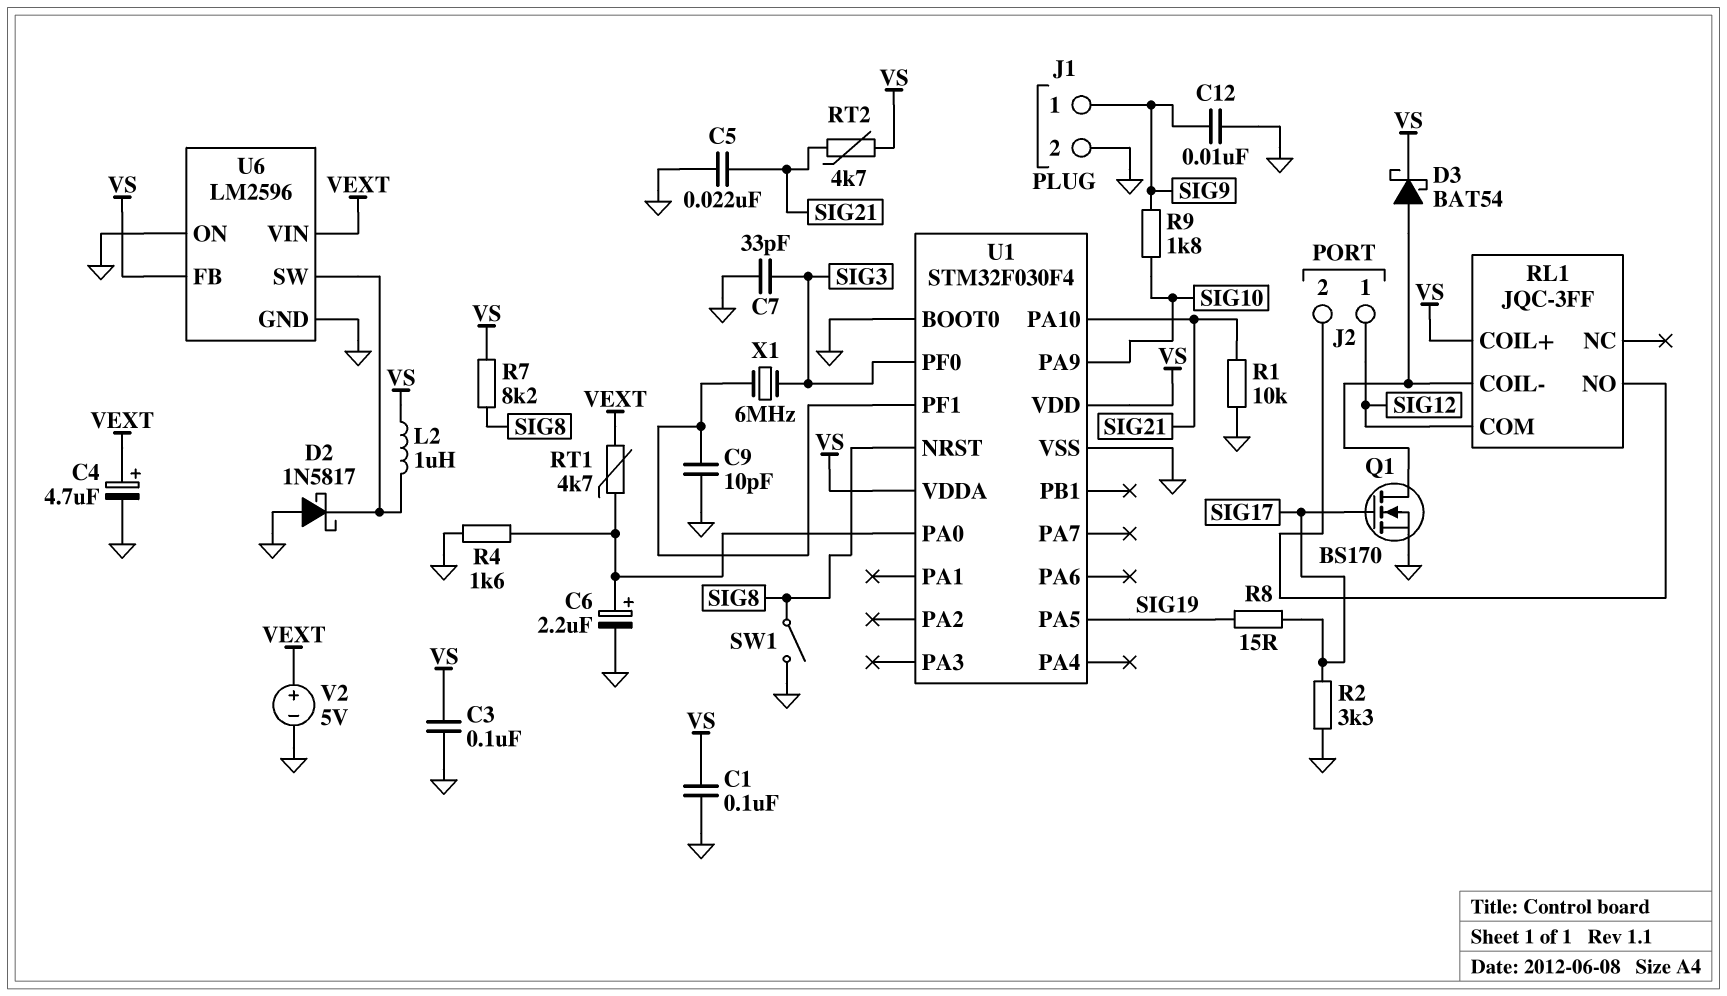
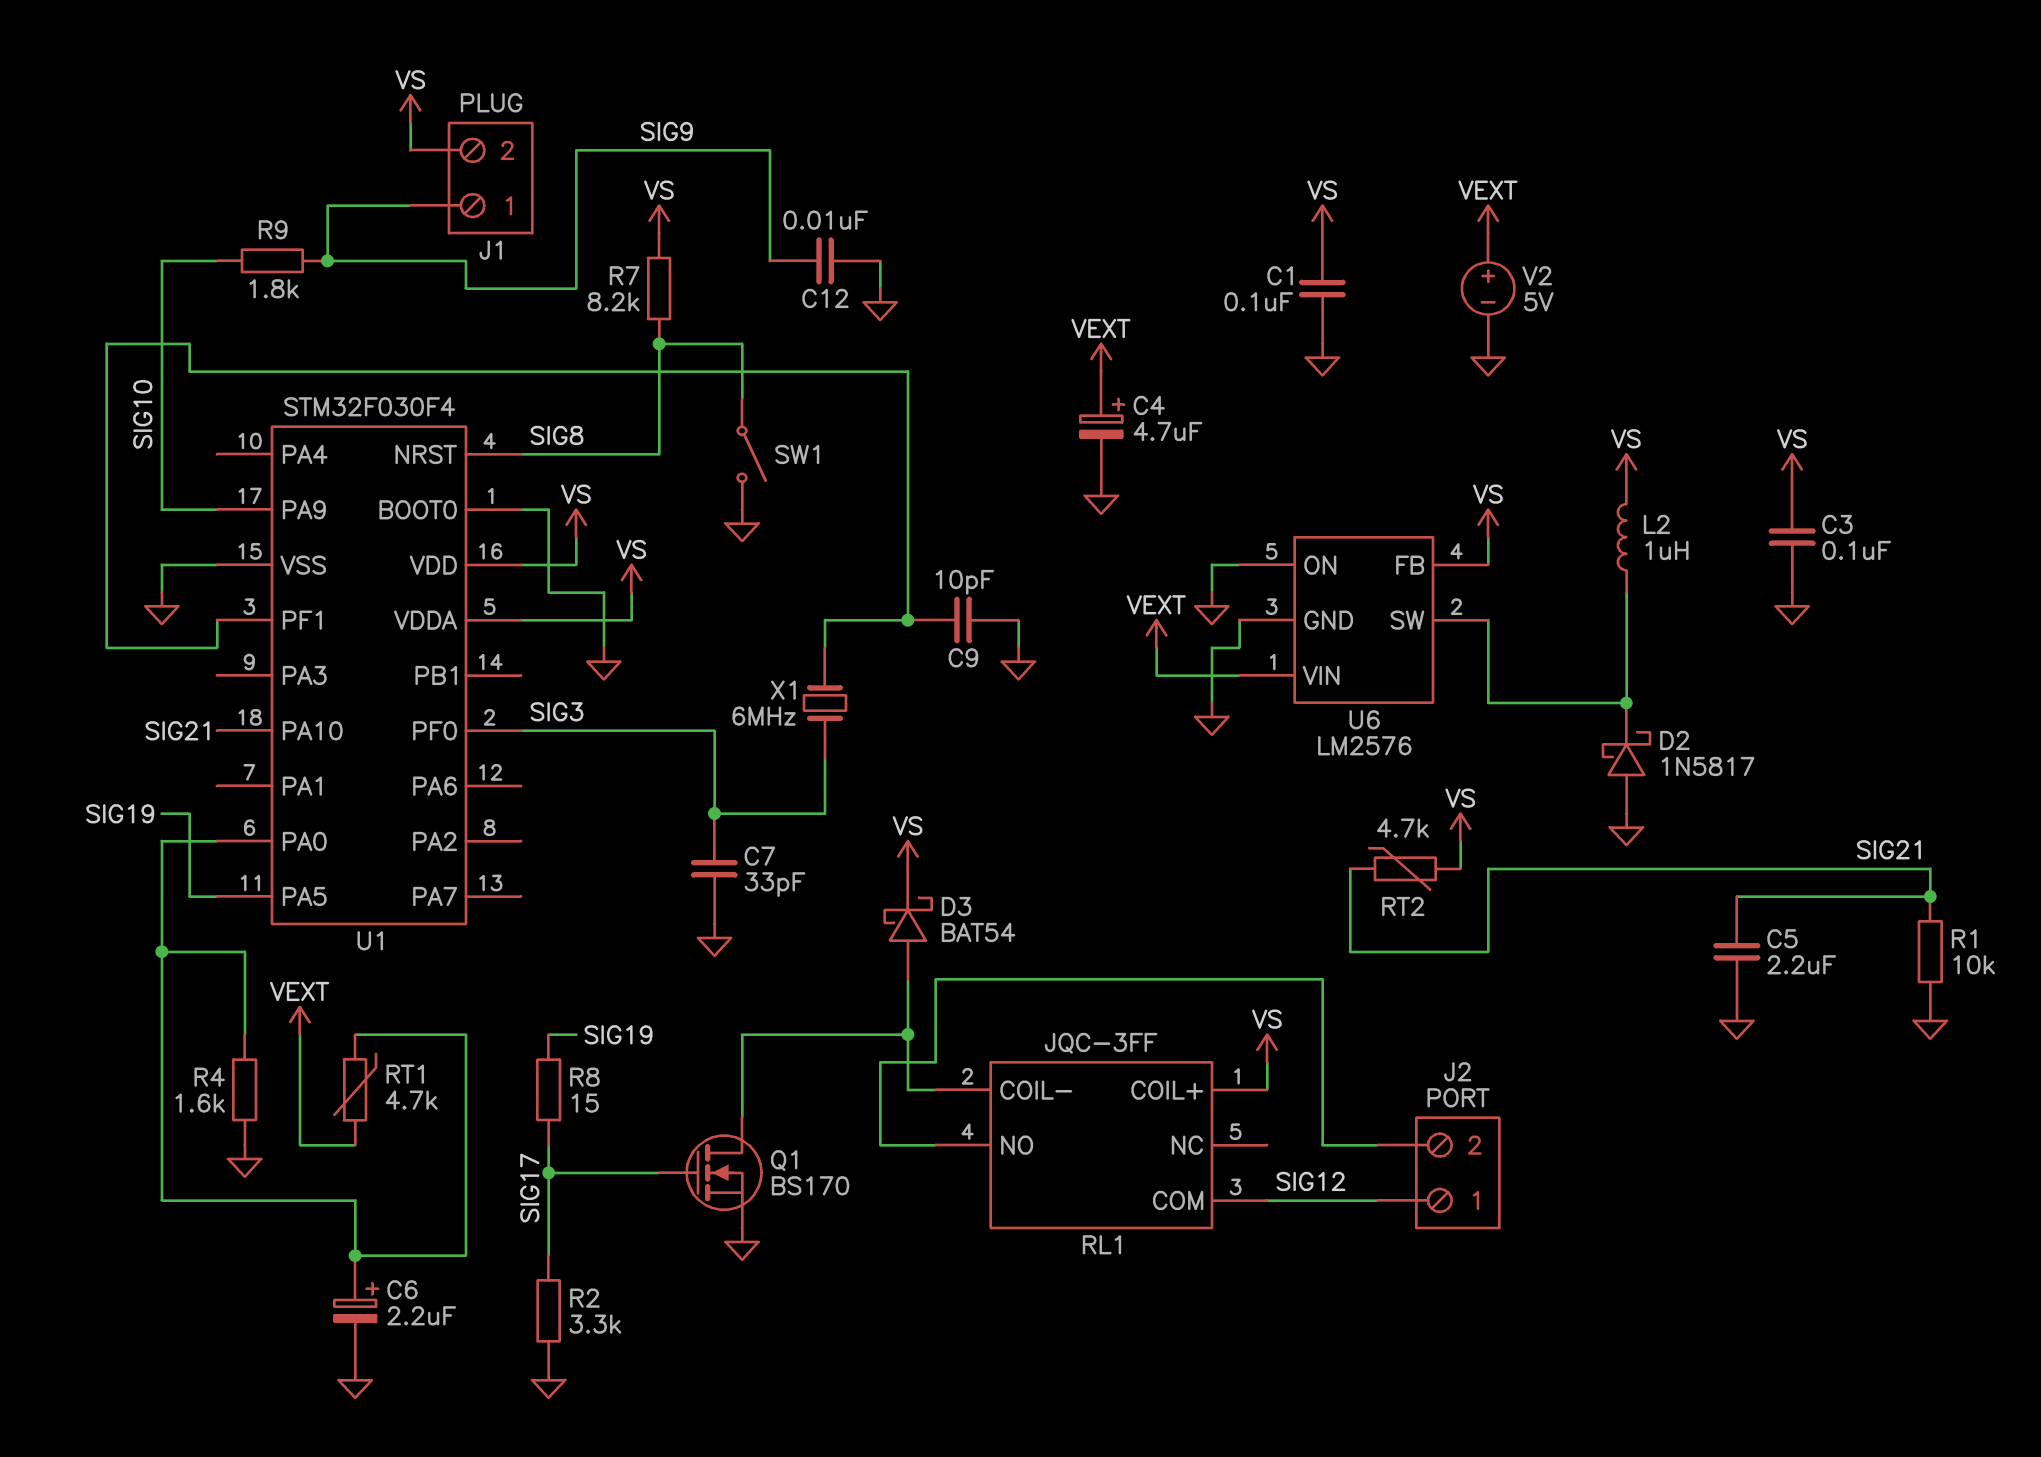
C5: 22nF (GND, SIG21) -> 2.2uF (GND, SIG21)
J1 pin 2: GND -> VS
U6: LM2596 -> LM2576

